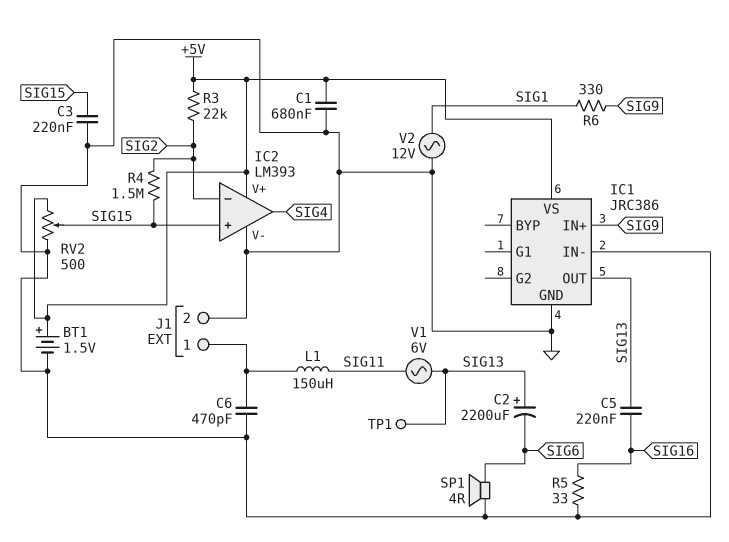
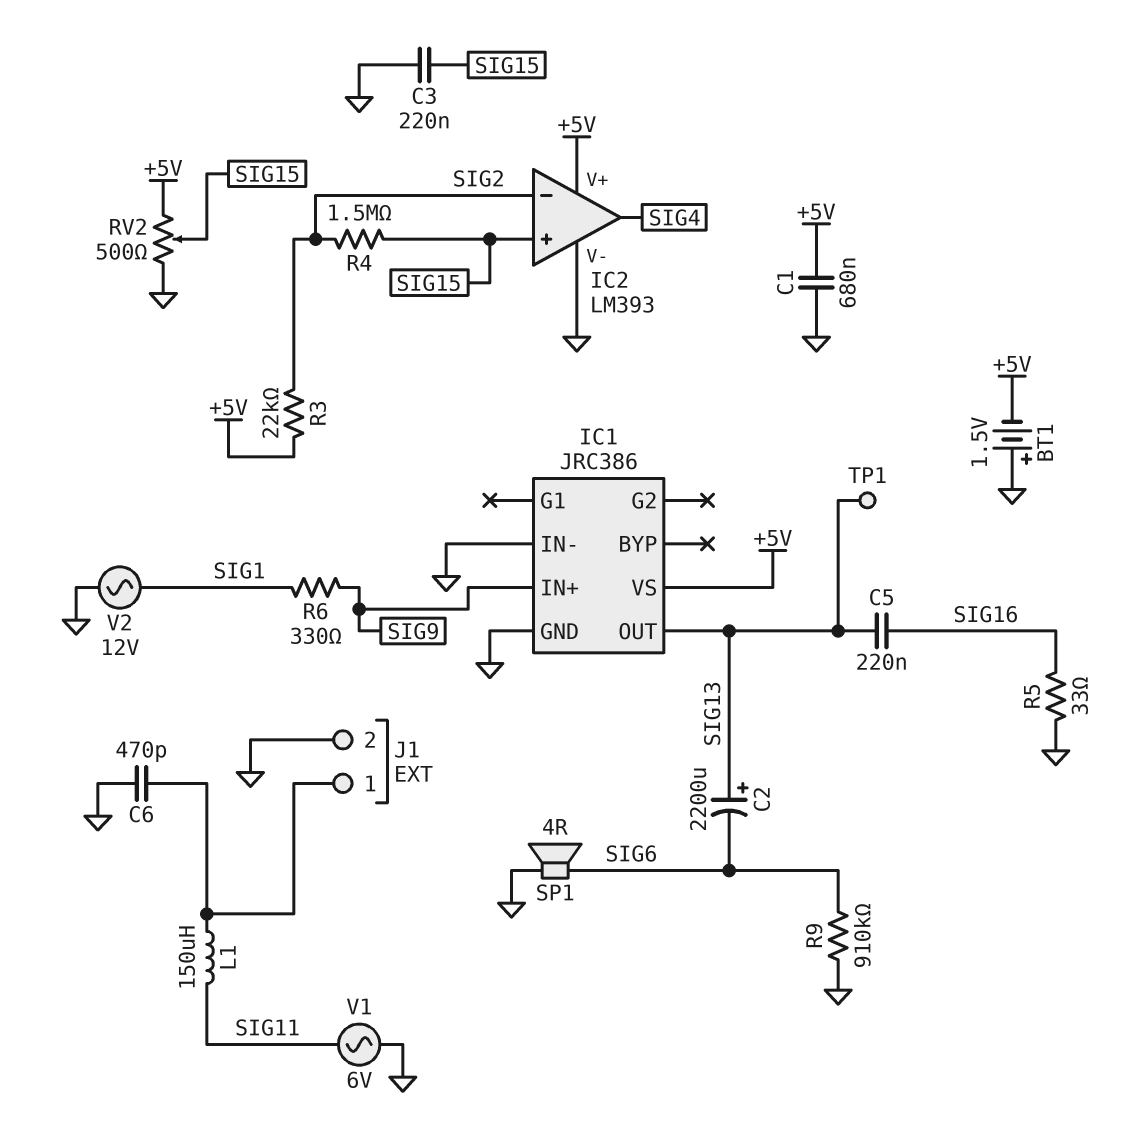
BT1: 1.5V (plus +5V, minus GND) -> 1.5V (plus GND, minus +5V)
R9: none -> 910k (GND, SIG6)
V1: AC 6V (SIG11, SIG13) -> AC 6V (GND, SIG11)

